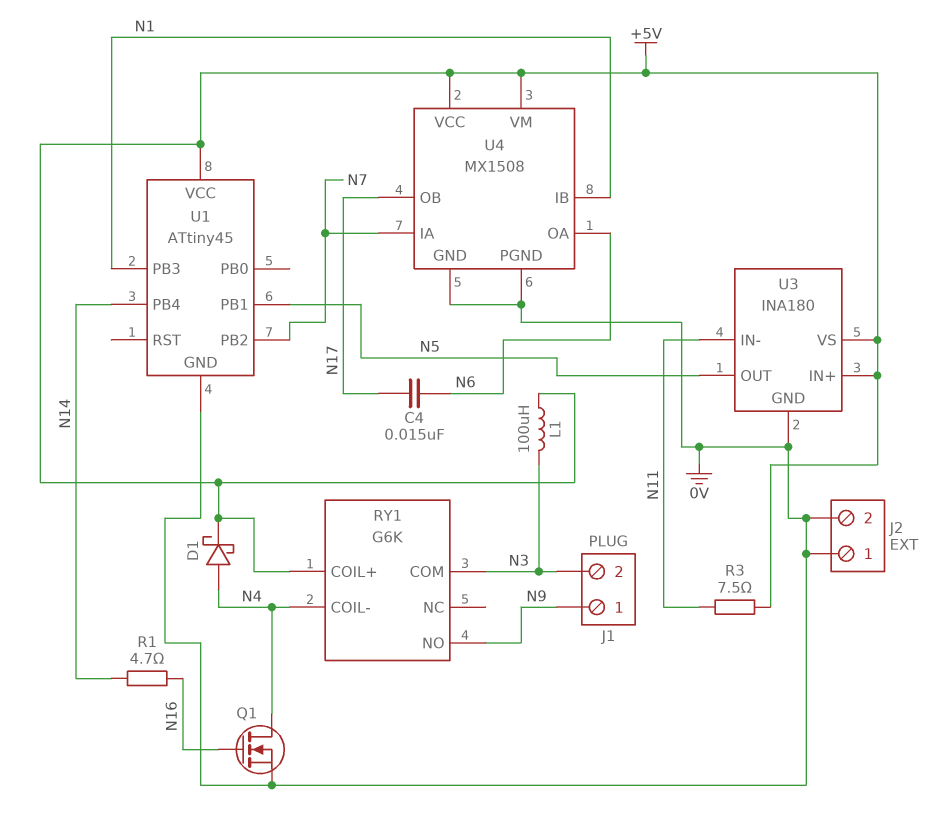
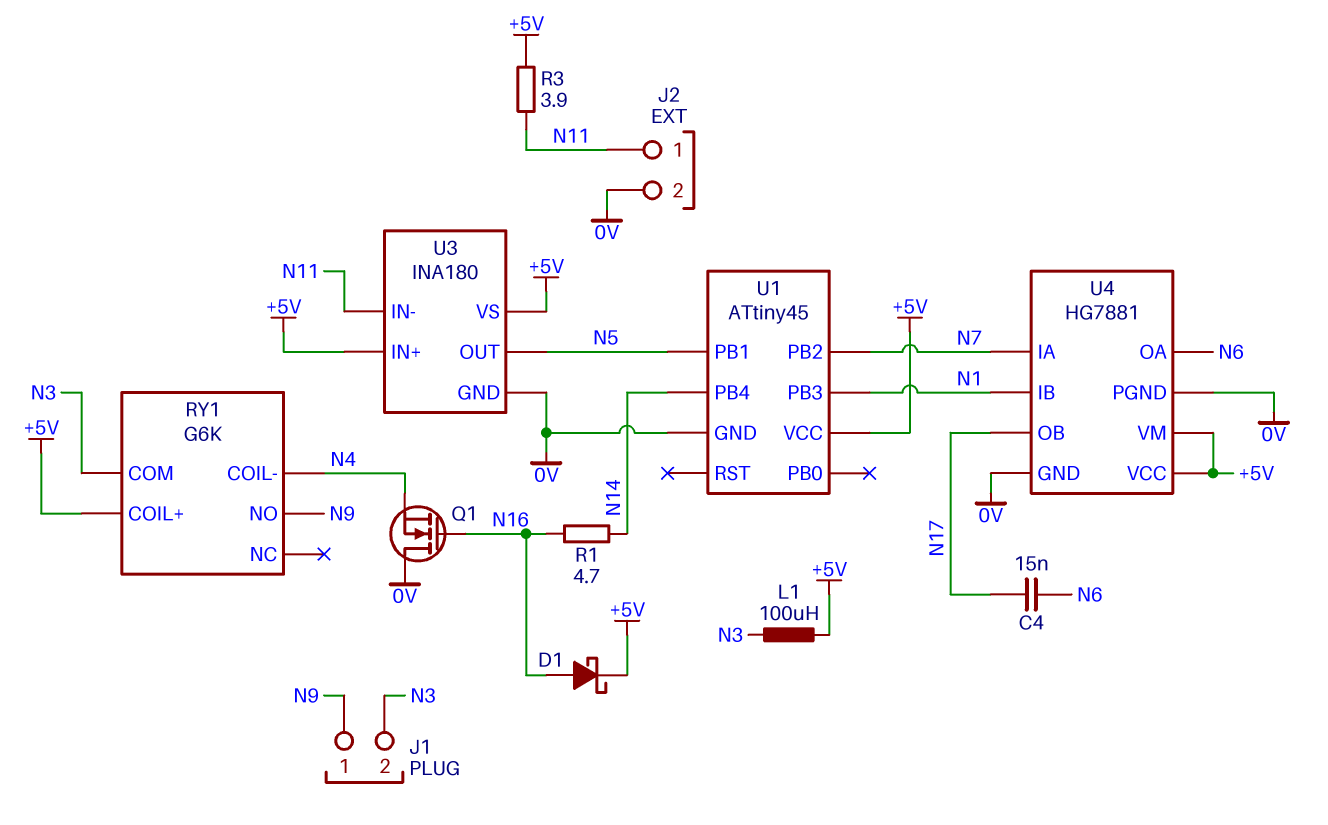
D1: schottky (A N4, K +5V) -> schottky (A N16, K +5V)
J2 pin 1: 0V -> N11
Q1: NMOS (G N16, D N4, S 0V) -> NMOS (G N16, D 0V, S N4)
R3: 7.5 (+5V, N11) -> 3.9 (+5V, N11)
U4: MX1508 -> HG7881

